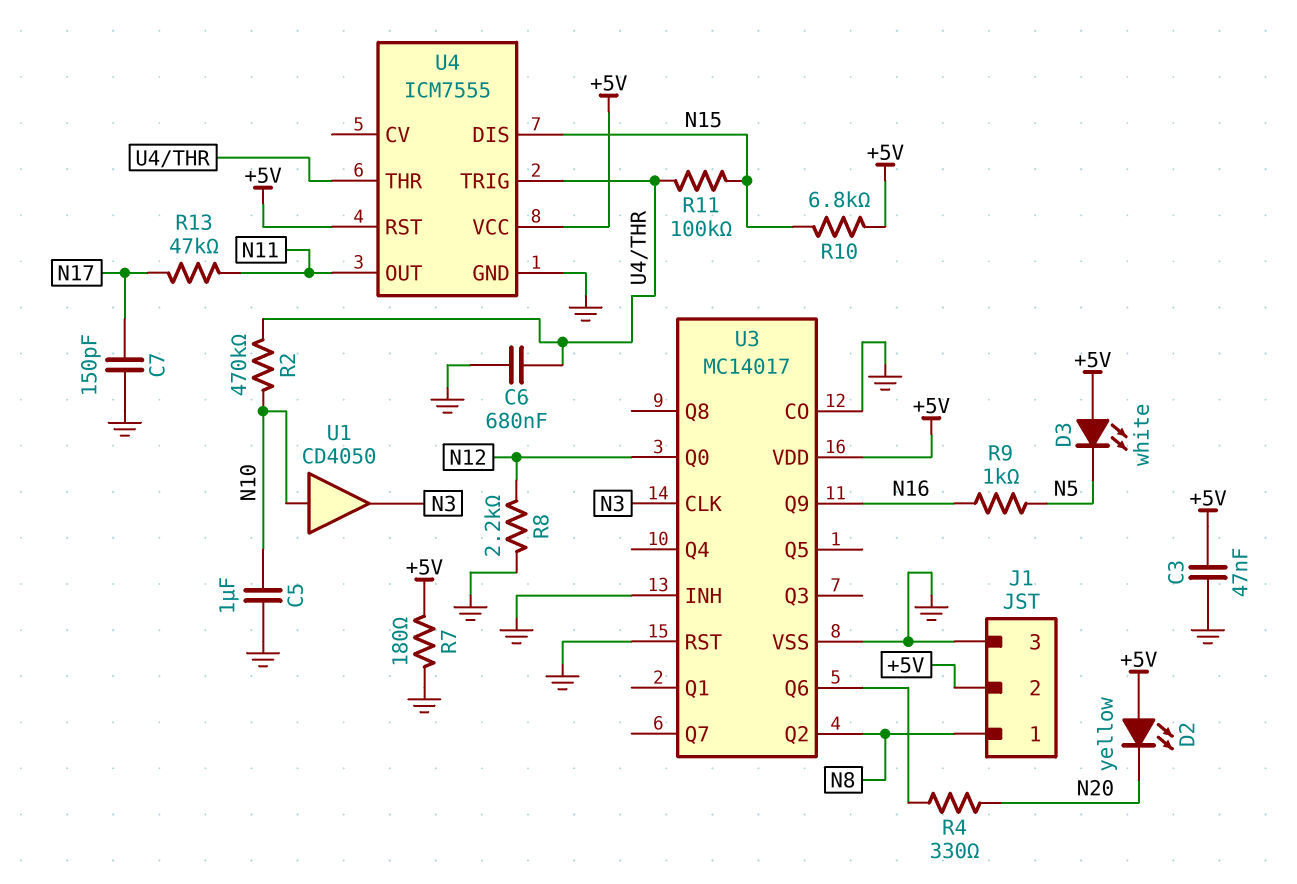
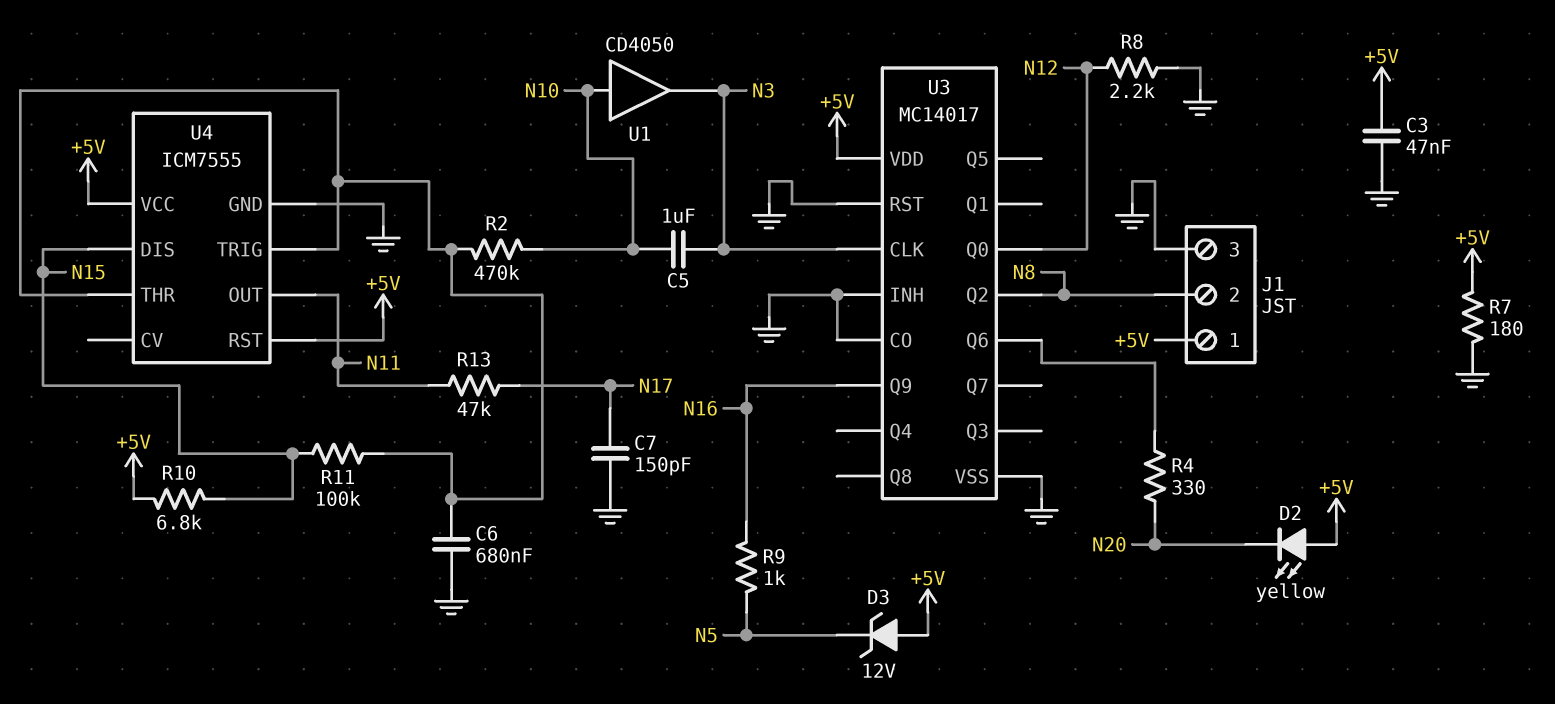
C5: 1uF (GND, N10) -> 1uF (N3, N10)
D3: LED white (A +5V, K N5) -> zener 12V (A +5V, K N5)
J1 pin 1: N8 -> +5V
J1 pin 2: +5V -> N8

